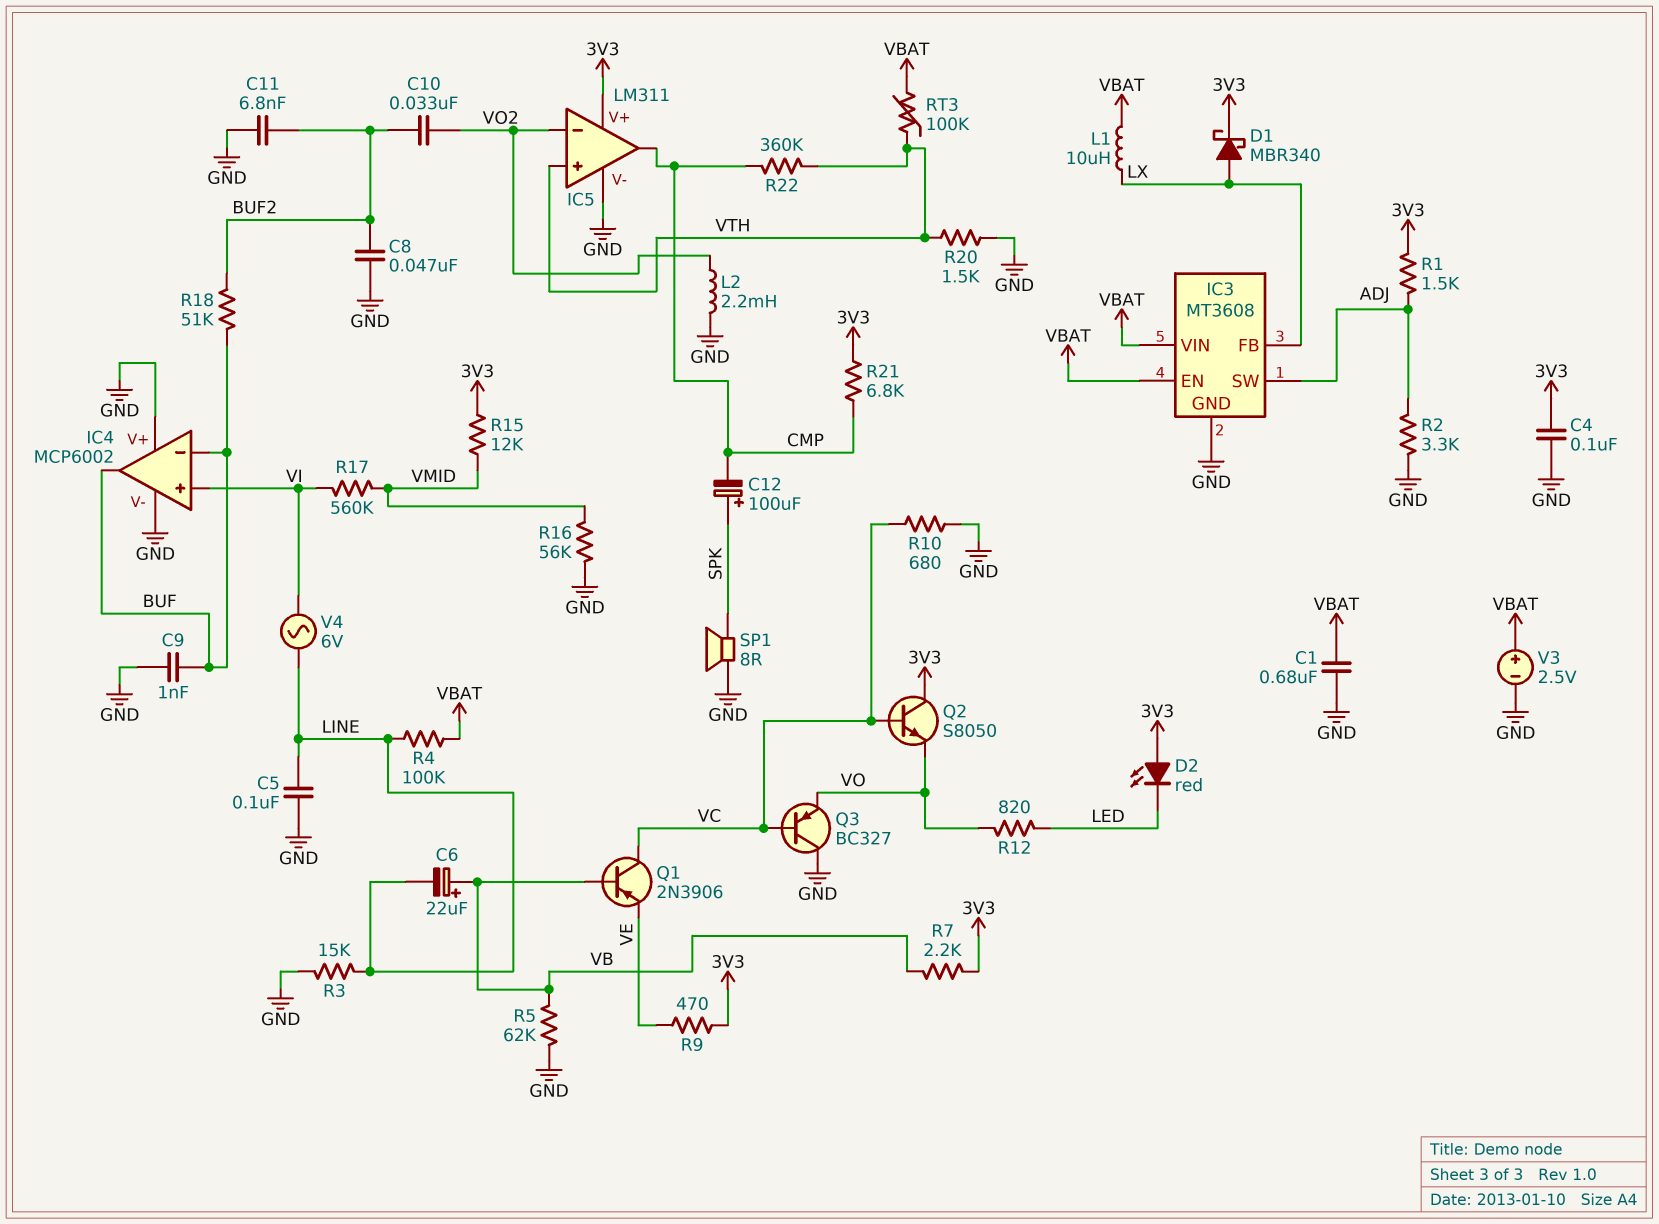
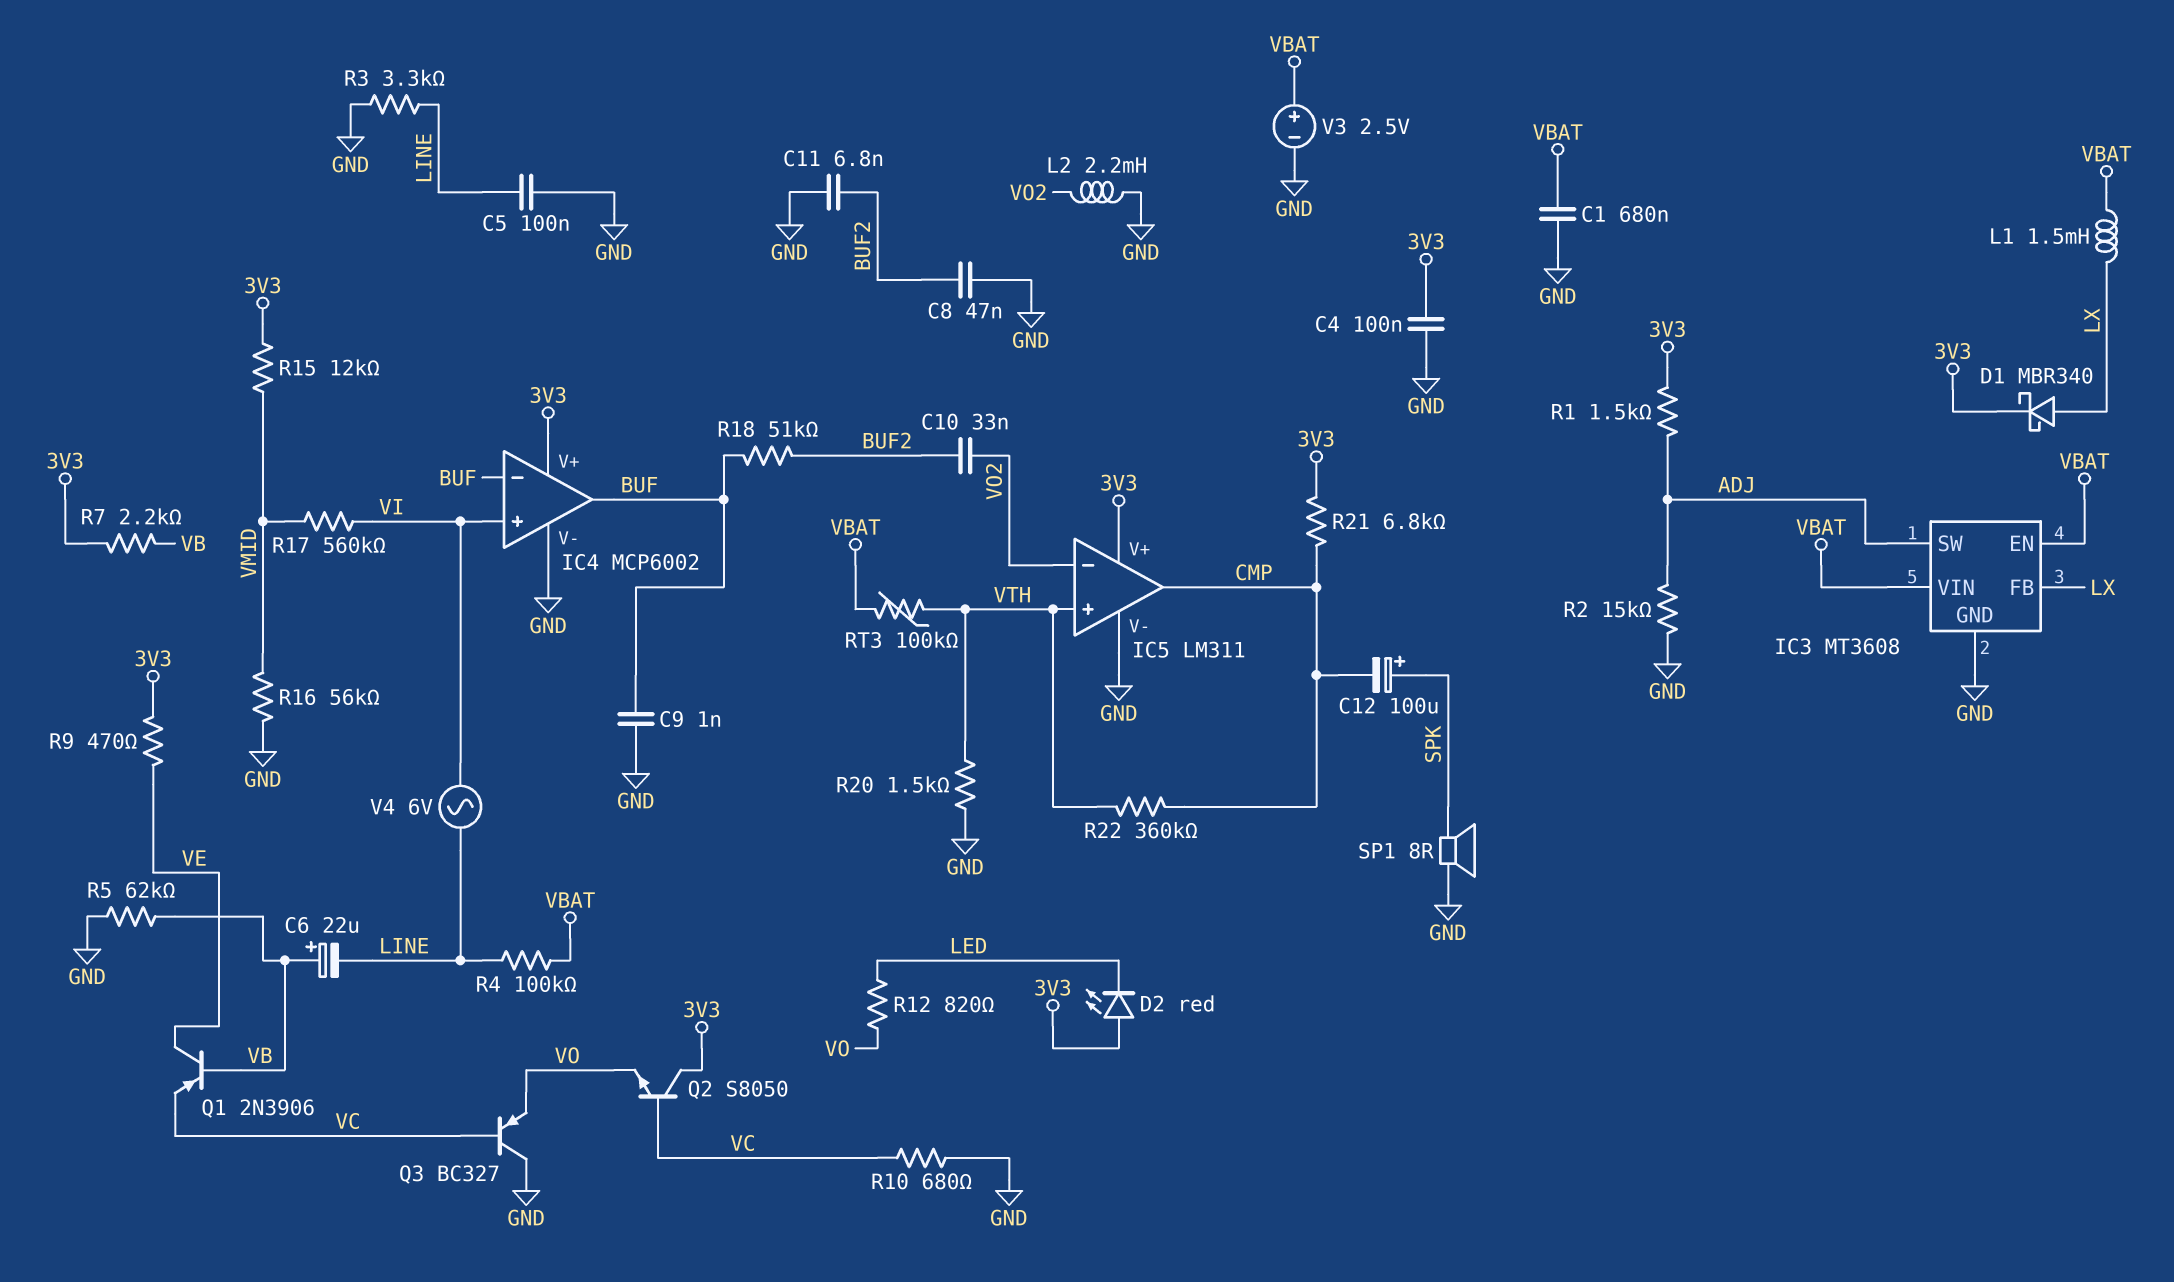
IC4 pin V+: GND -> 3V3
L1: 10uH (LX, VBAT) -> 1.5mH (LX, VBAT)
Q1: PNP 2N3906 (B VB, C VC, E VE) -> PNP 2N3906 (B VB, C VE, E VC)
R2: 3.3k (ADJ, GND) -> 15k (ADJ, GND)
R3: 15k (GND, LINE) -> 3.3k (GND, LINE)

